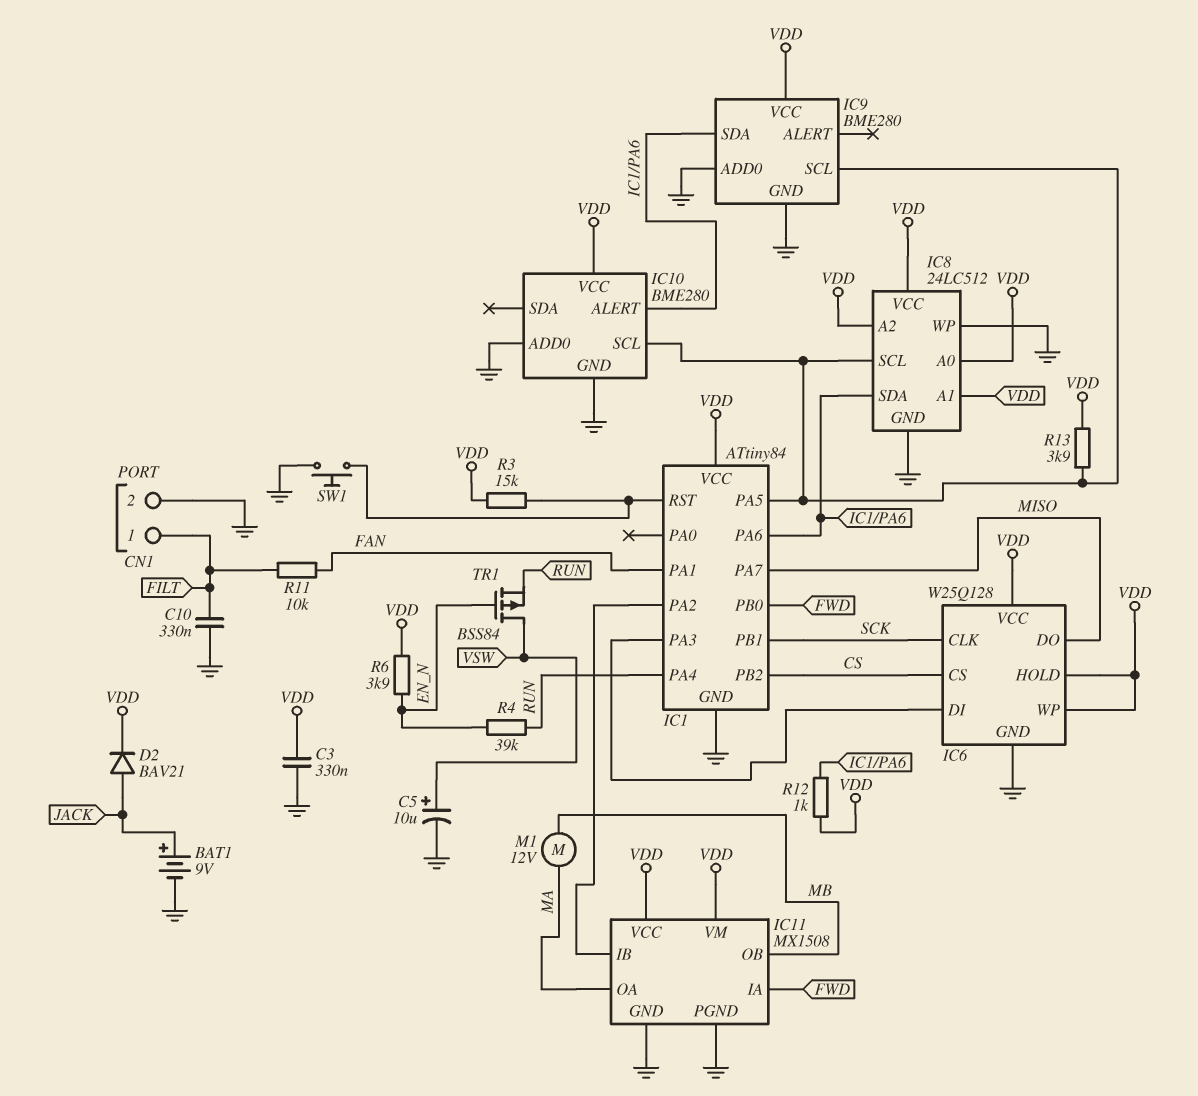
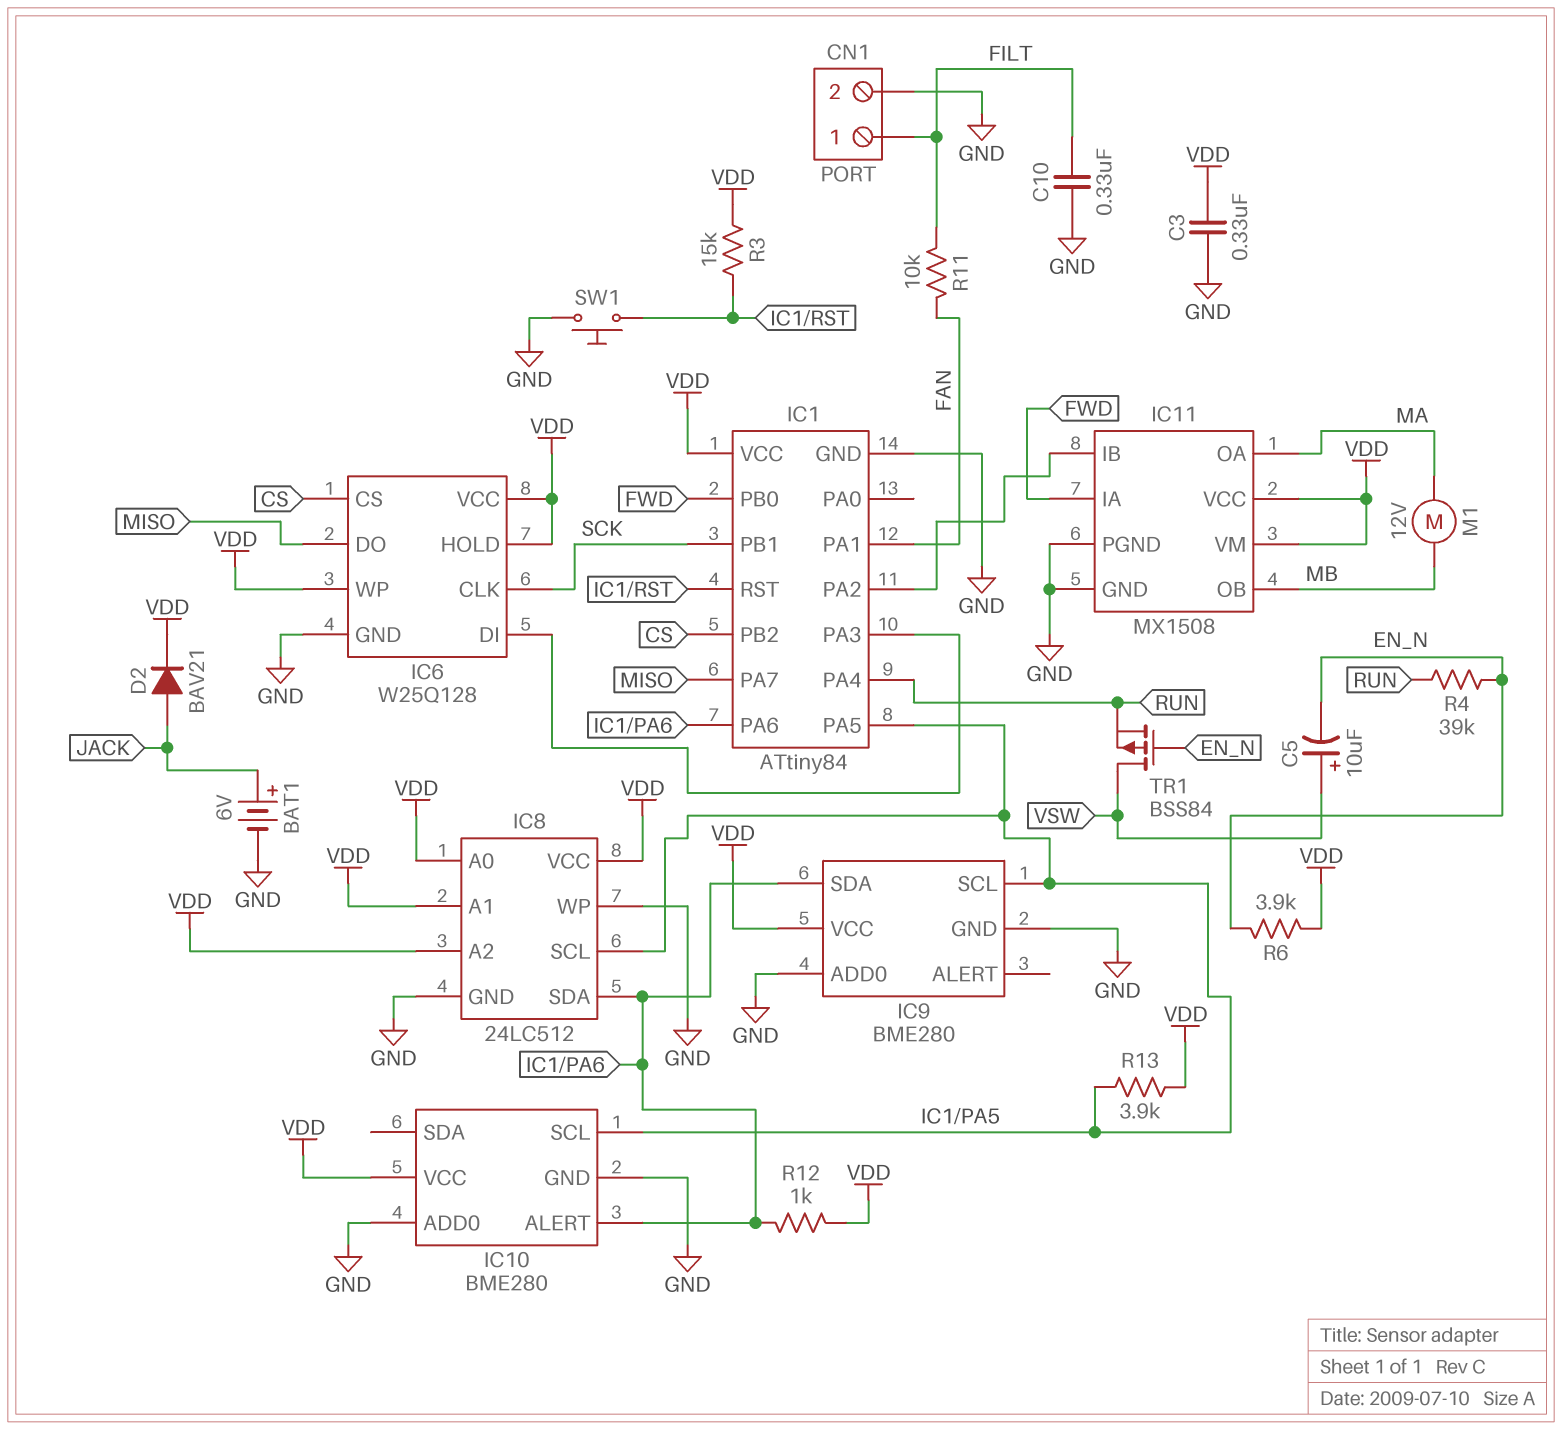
BAT1: 9V (plus JACK, minus GND) -> 6V (plus JACK, minus GND)
C5: 10uF (plus VSW, minus GND) -> 10uF (plus VSW, minus EN_N)

